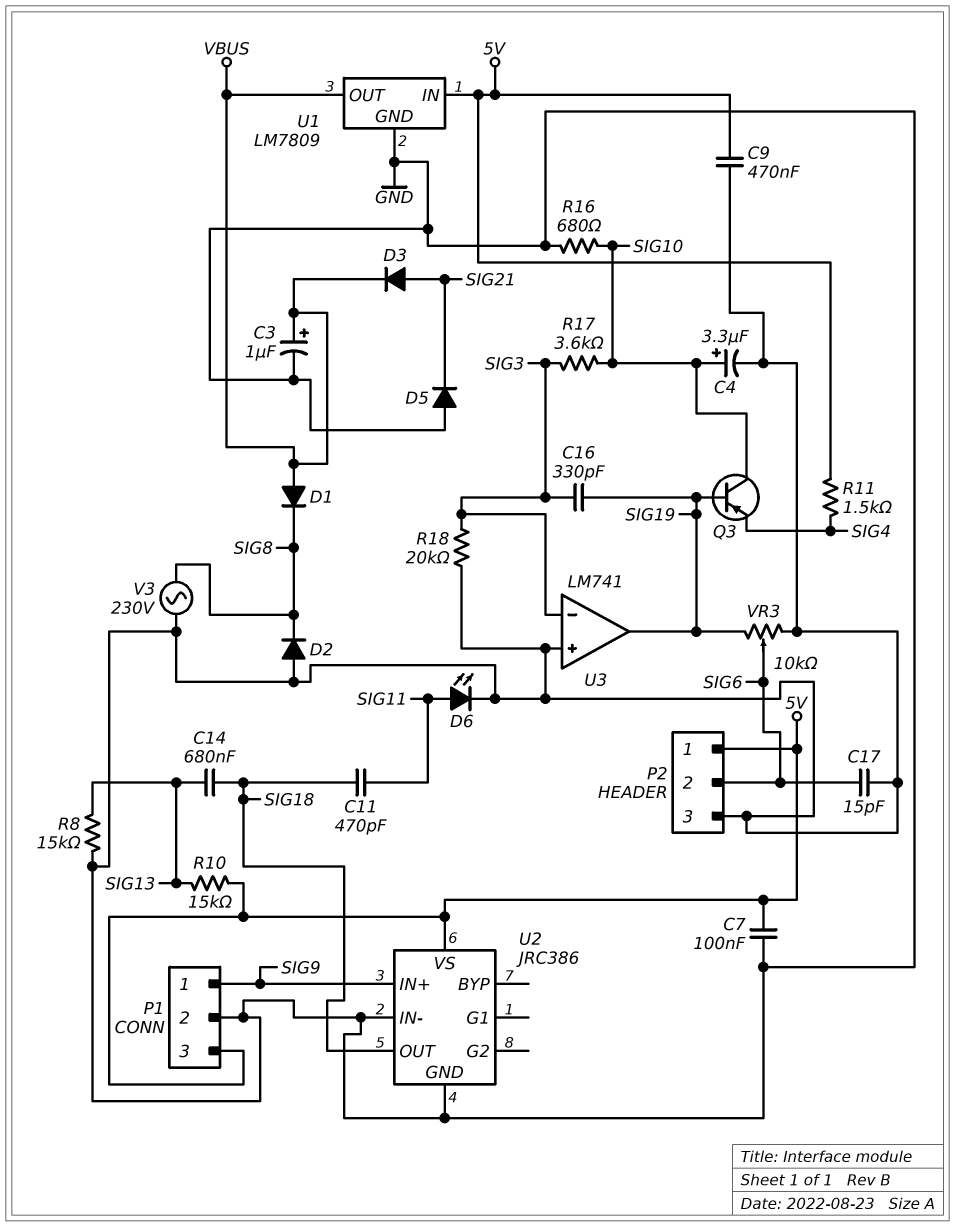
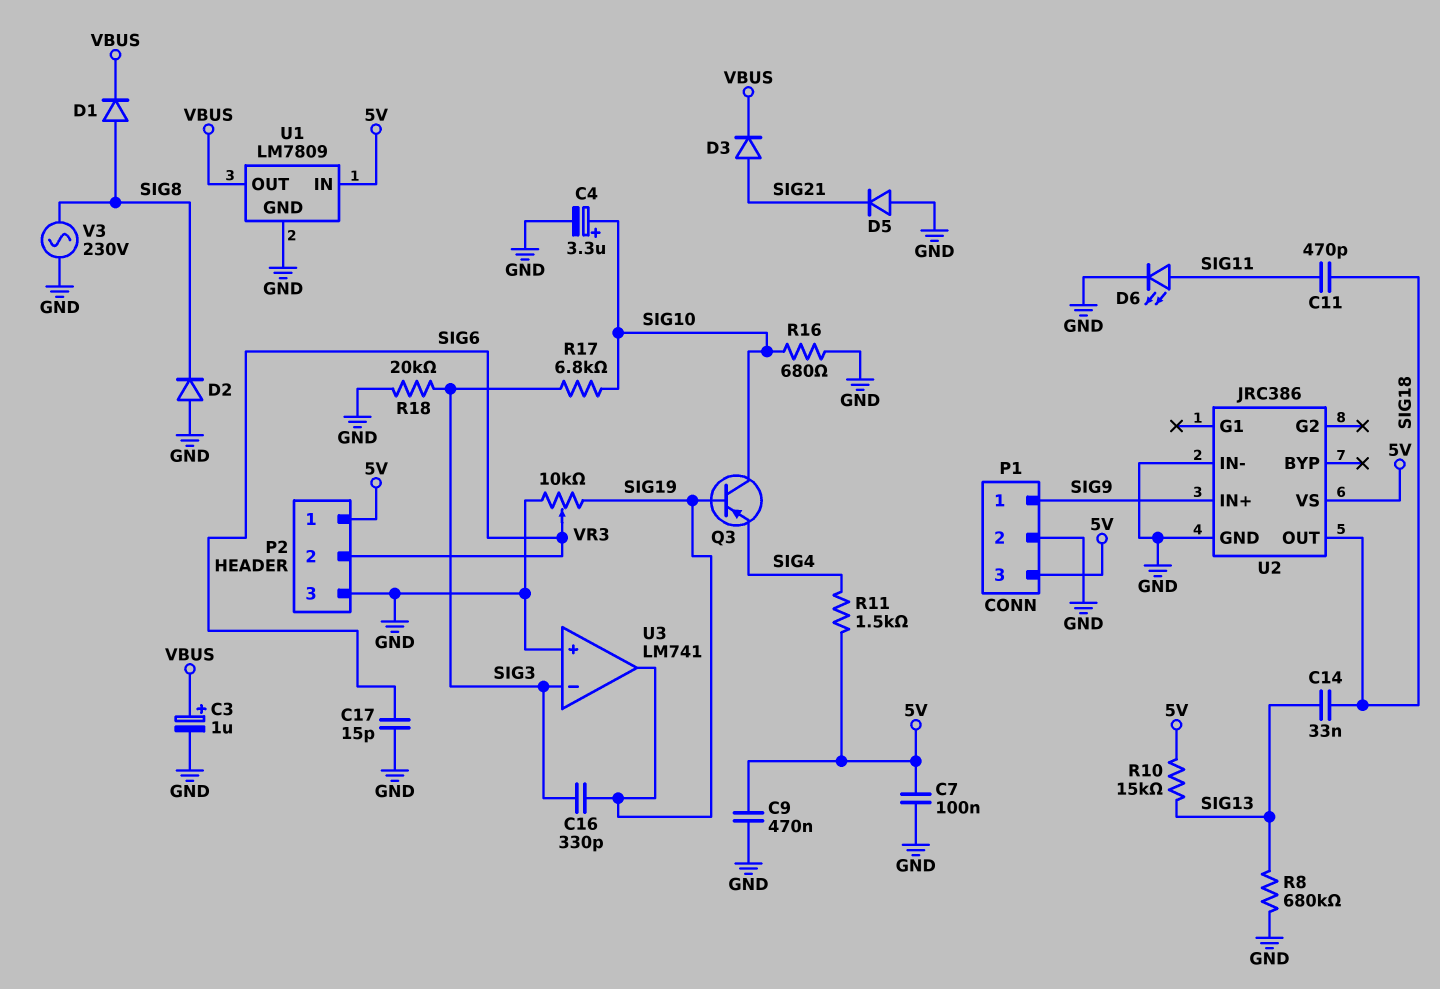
C14: 680nF (SIG13, SIG18) -> 33nF (SIG13, SIG18)
D1: diode (A VBUS, K SIG8) -> diode (A SIG8, K VBUS)
R8: 15k (GND, SIG13) -> 680k (GND, SIG13)
R17: 3.6k (SIG3, SIG10) -> 6.8k (SIG3, SIG10)

